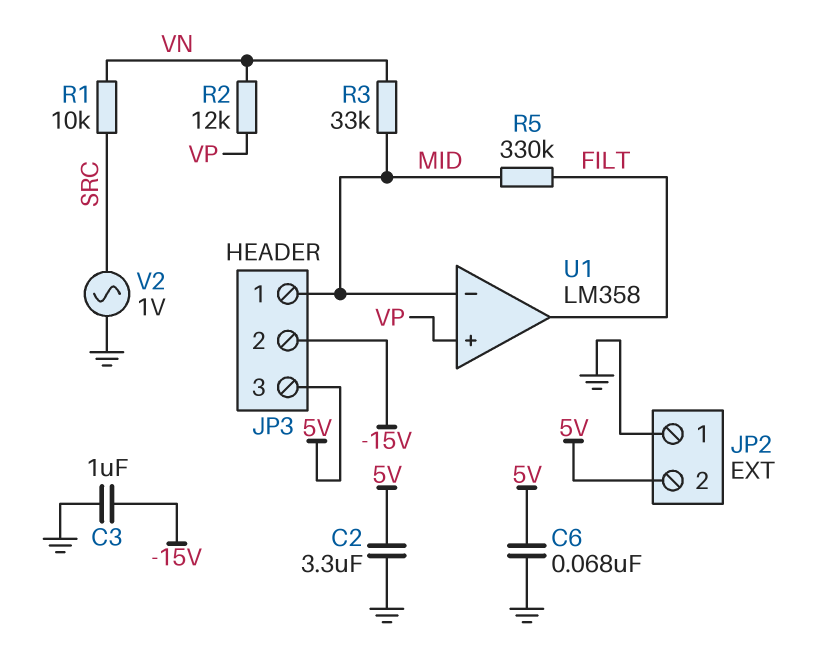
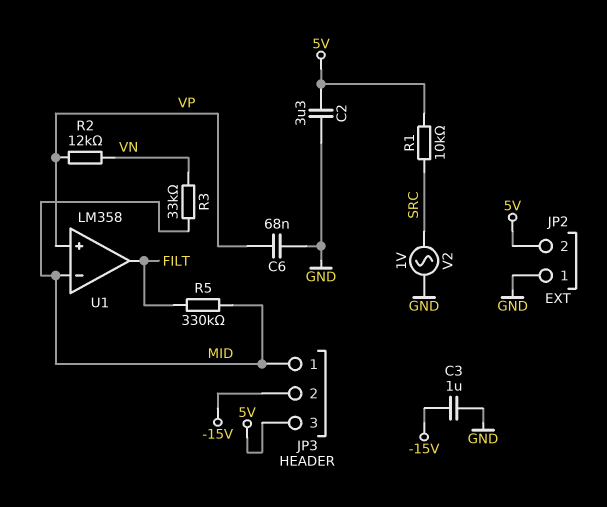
C6: 68nF (5V, GND) -> 68nF (GND, VP)
R1: 10k (SRC, VN) -> 10k (5V, SRC)

